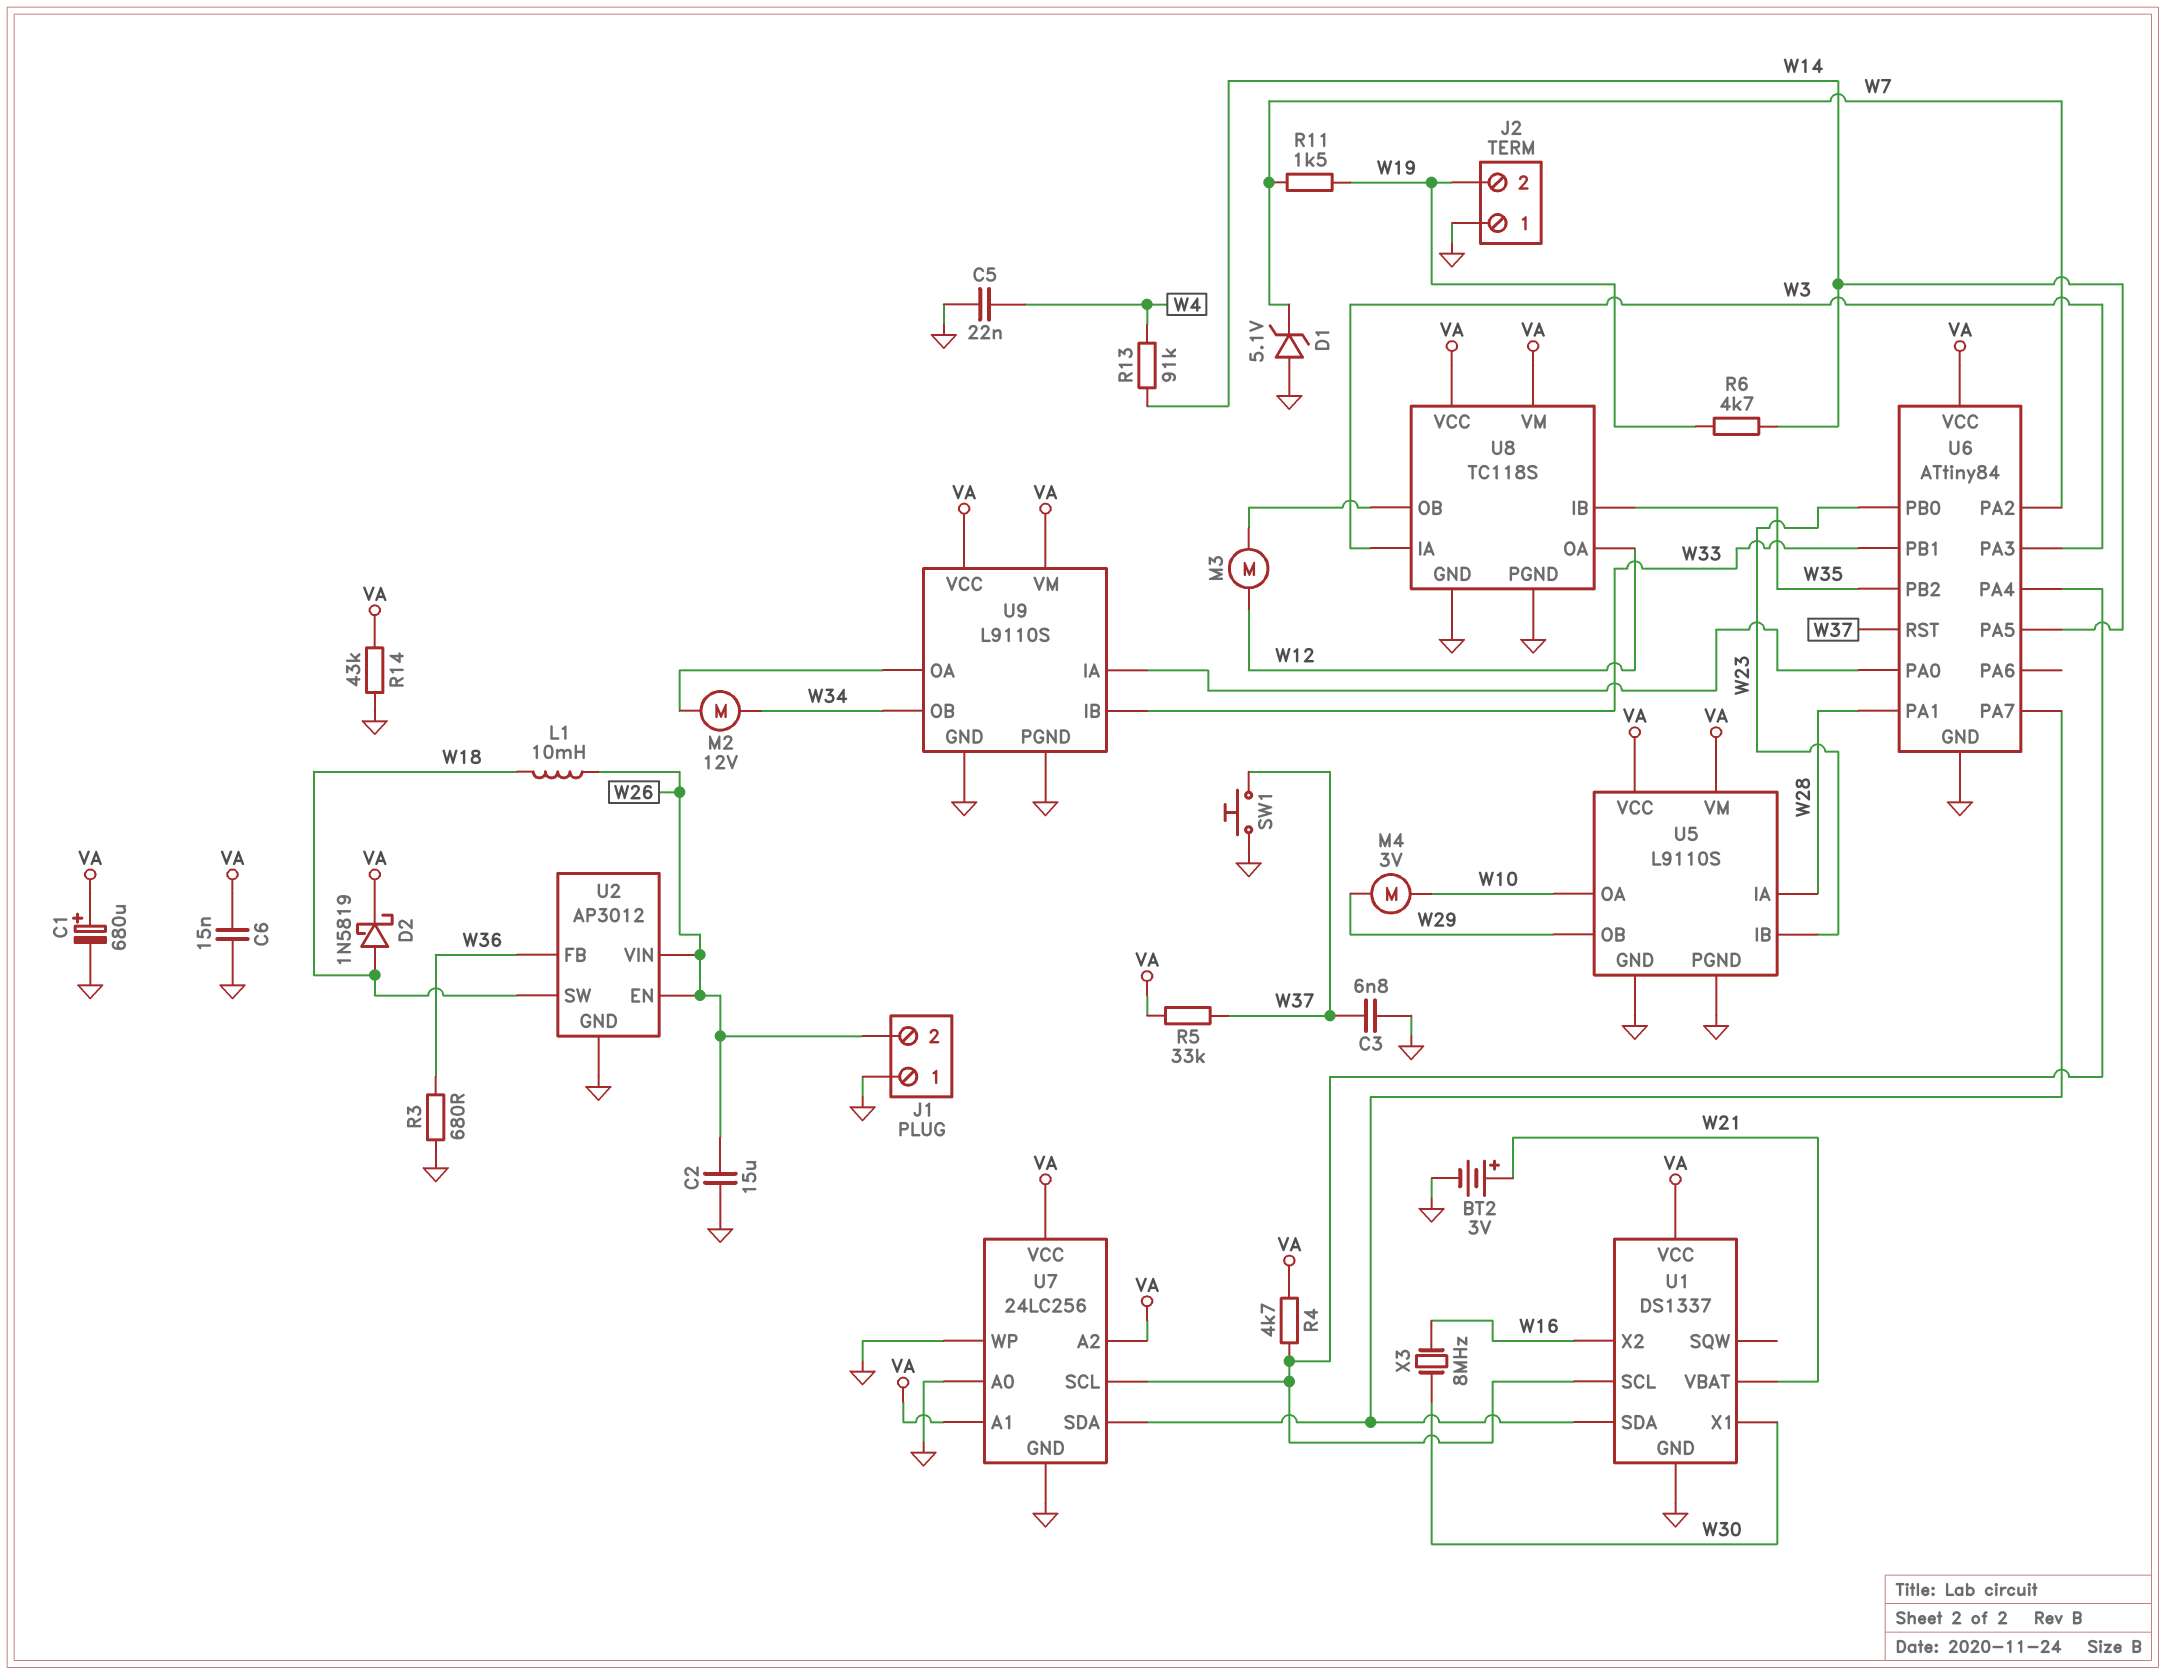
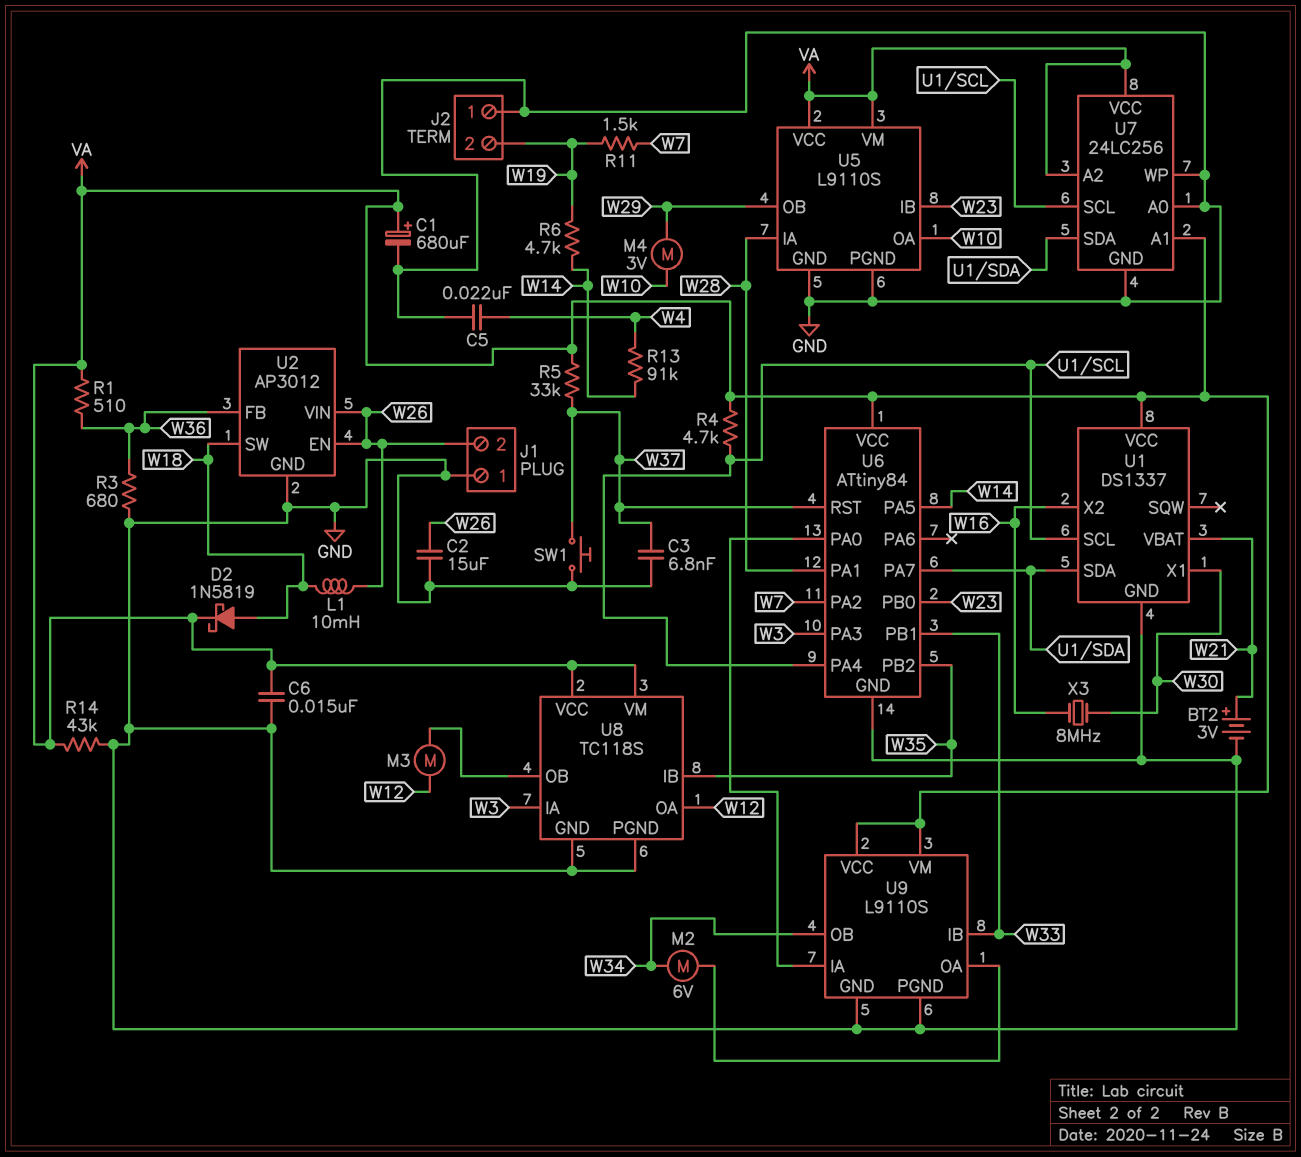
D1: zener 5.1V (A GND, K W7) -> none
M2: motor 12V (U9/OA, W34) -> motor 6V (U9/OA, W34)
R1: none -> 510 (VA, W36)

